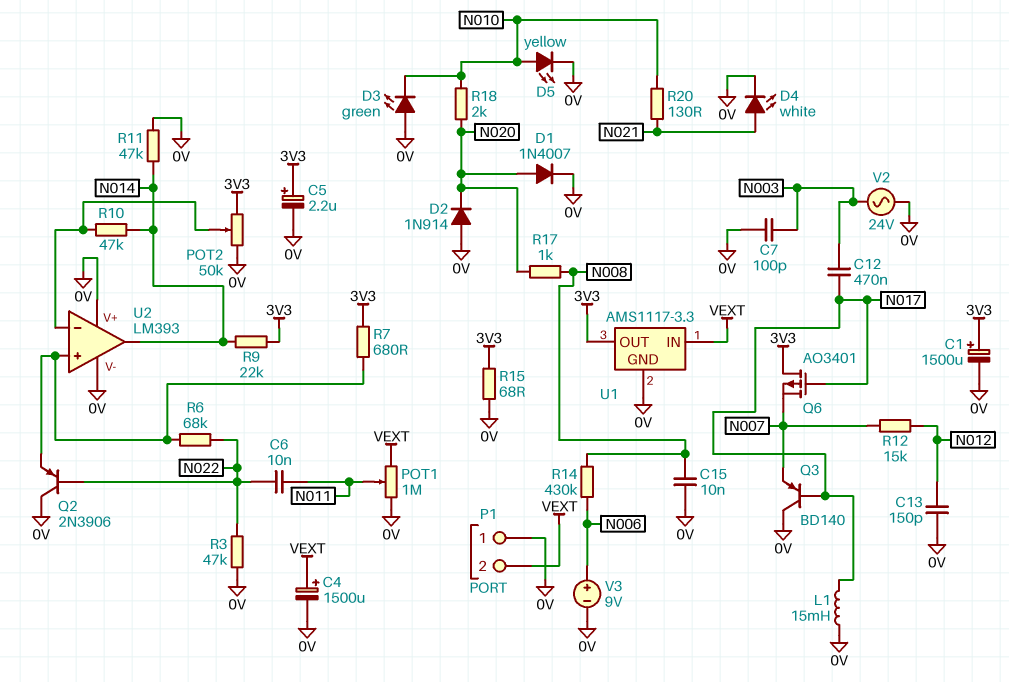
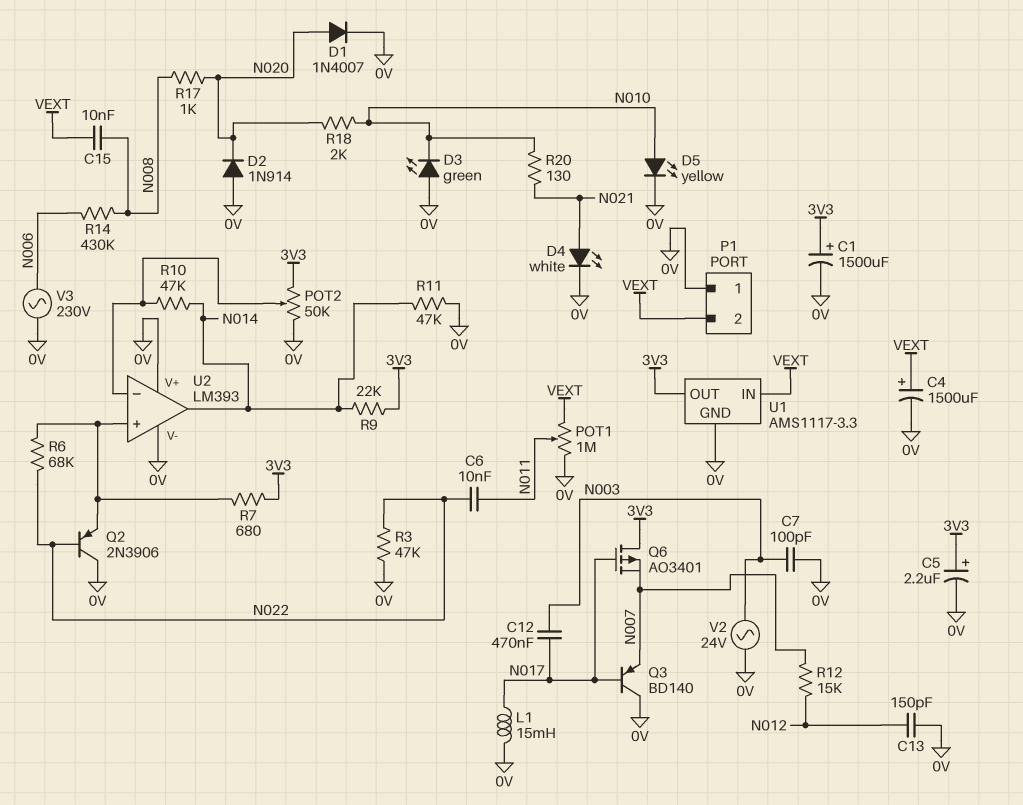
C15: 10nF (0V, N008) -> 10nF (N008, VEXT)
R15: 68 (0V, 3V3) -> none
V3: 9V (plus N006, minus 0V) -> AC 230V (0V, N006)

